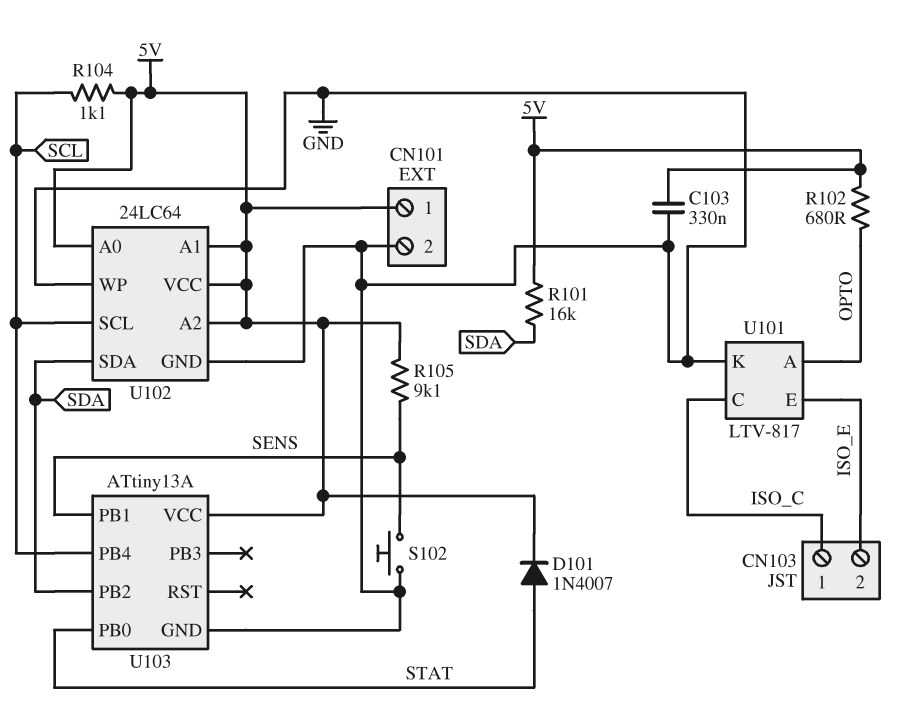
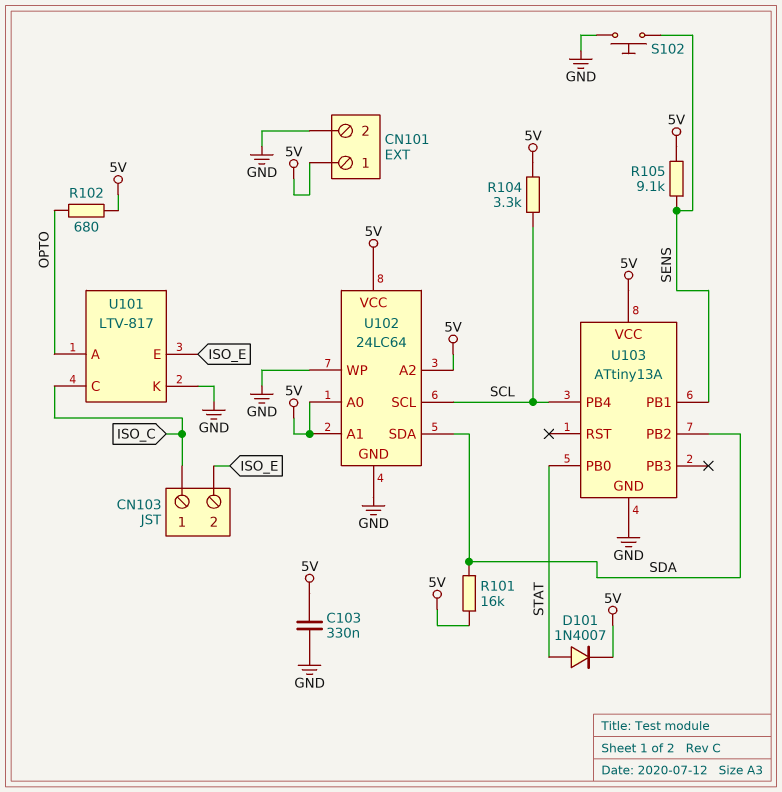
R104: 1.1k (5V, SCL) -> 3.3k (5V, SCL)

